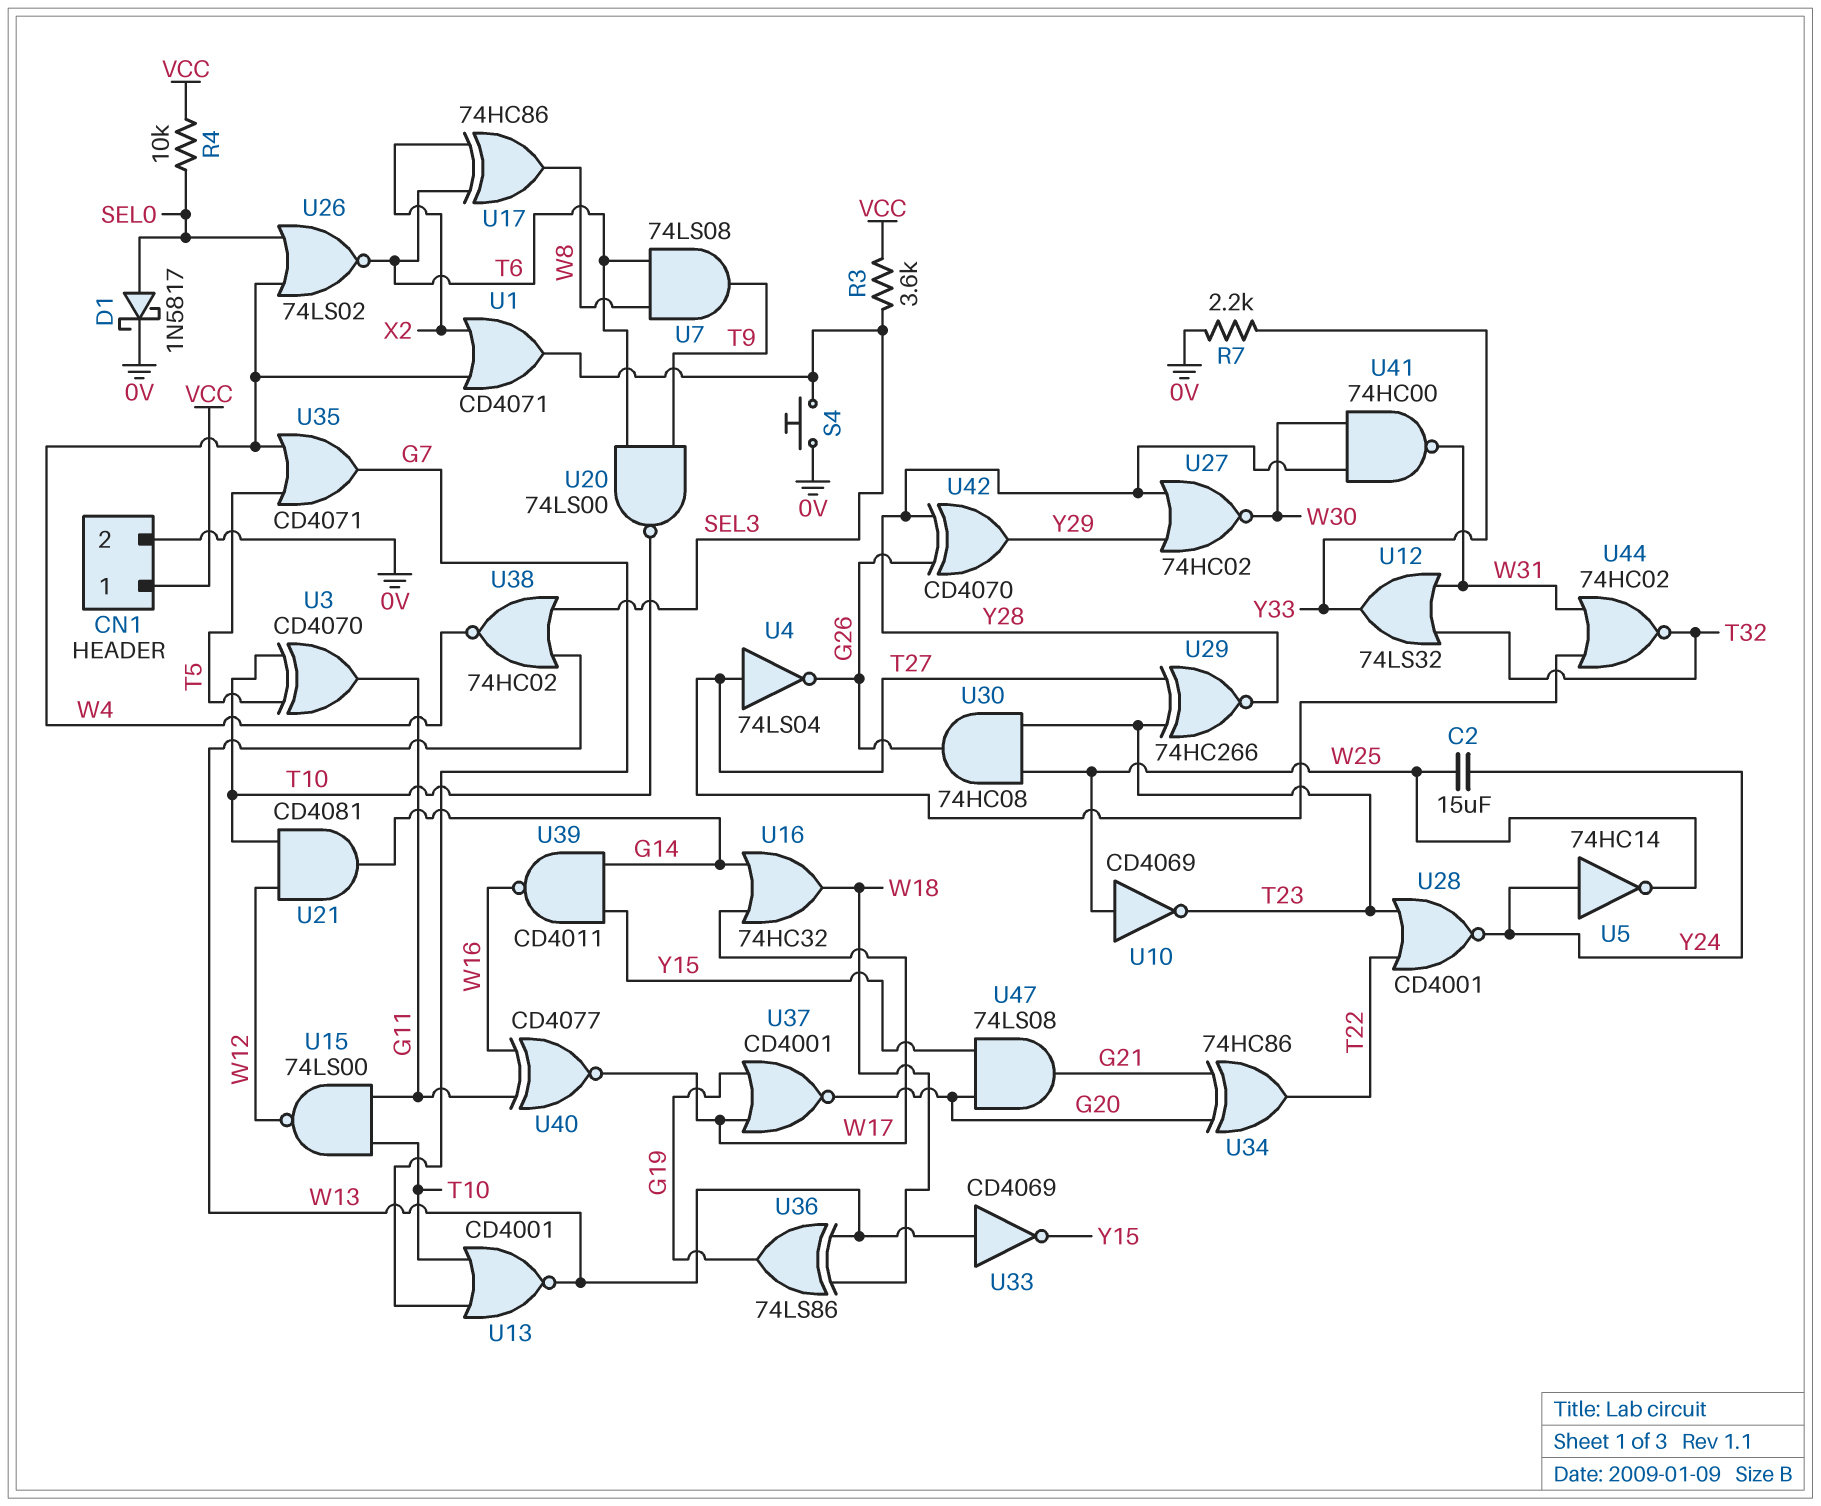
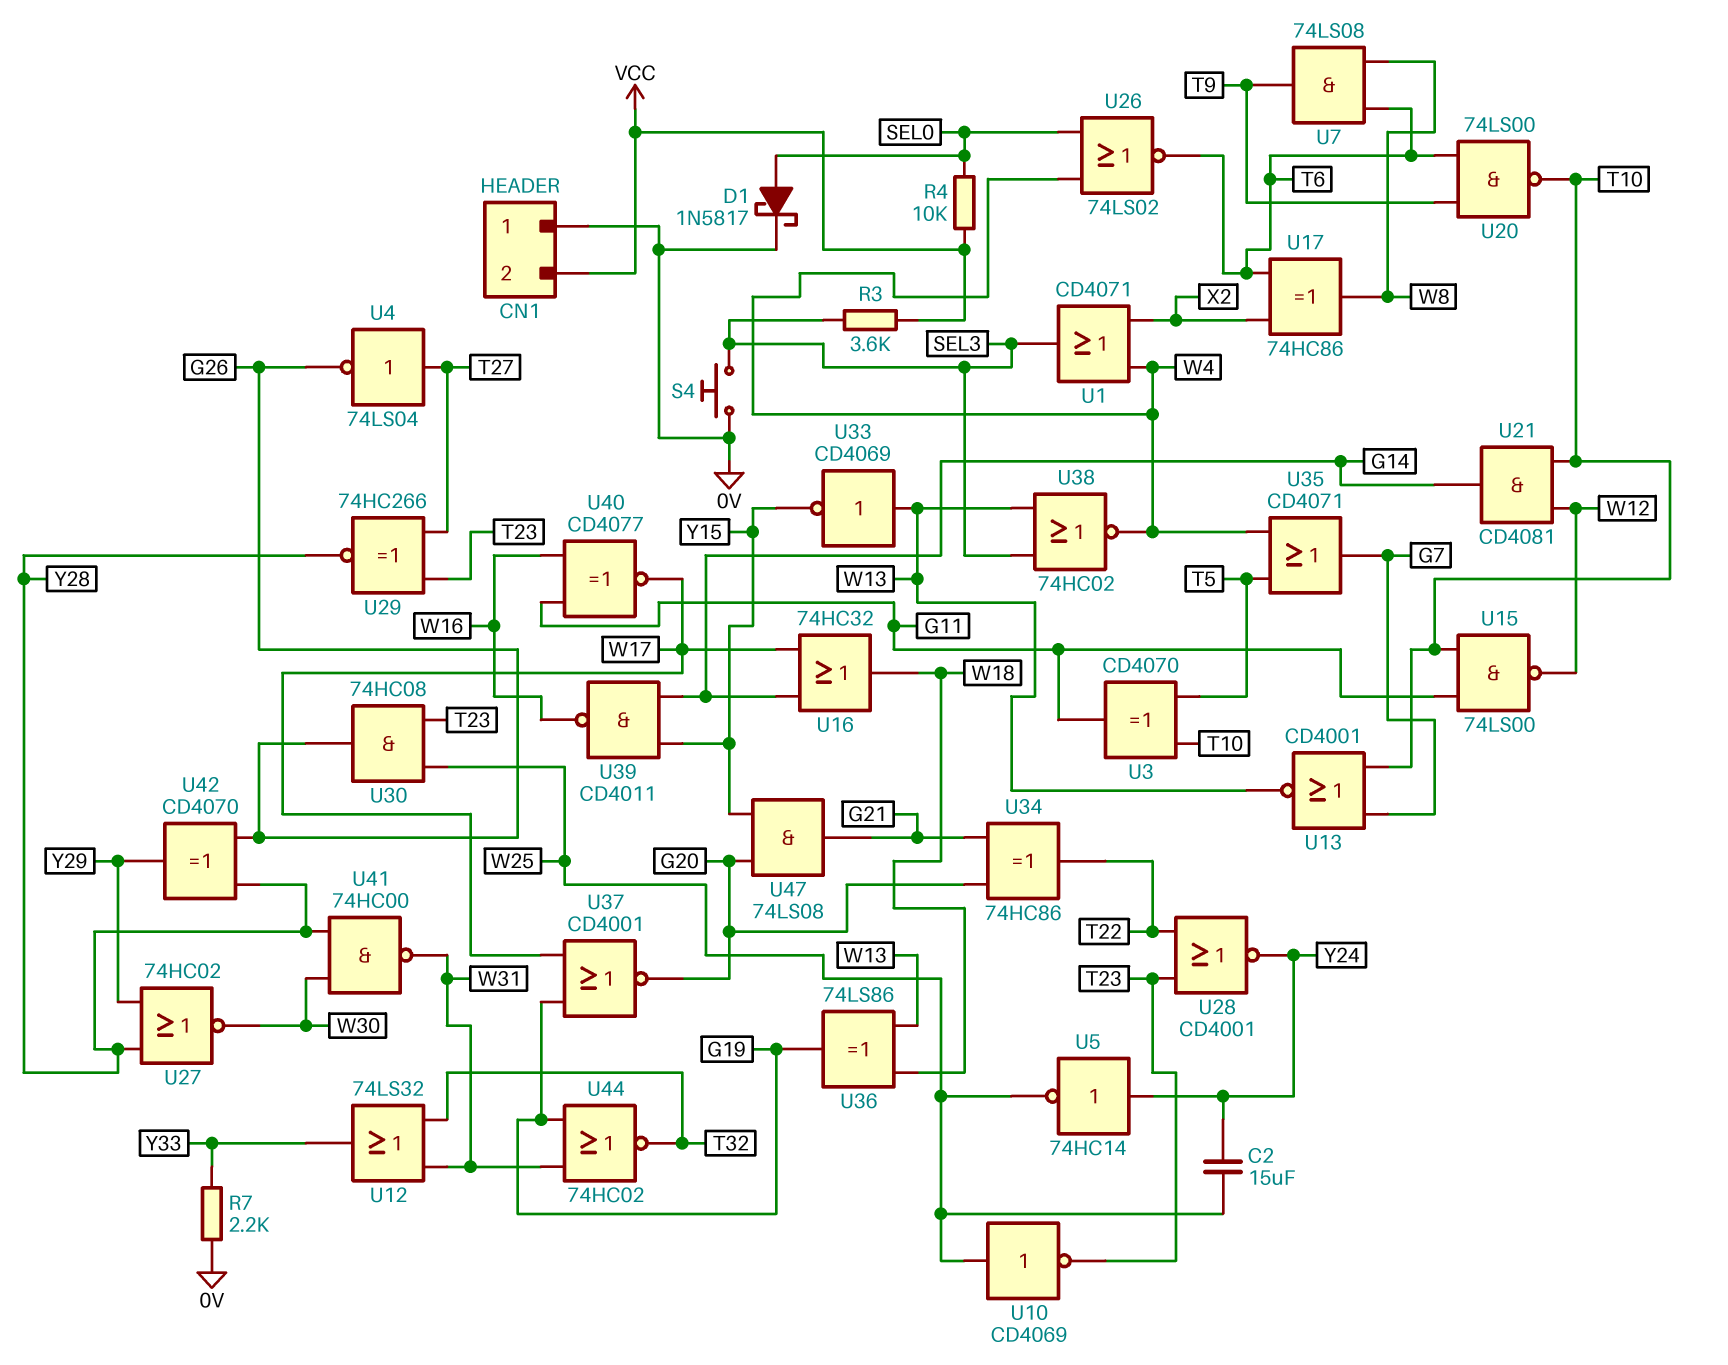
CN1 pin 1: VCC -> 0V
CN1 pin 2: 0V -> VCC
U44: NOR 74HC02 (in T27, in W31, out T32) -> NOR 74HC02 (in G19, in W31, out T32)

